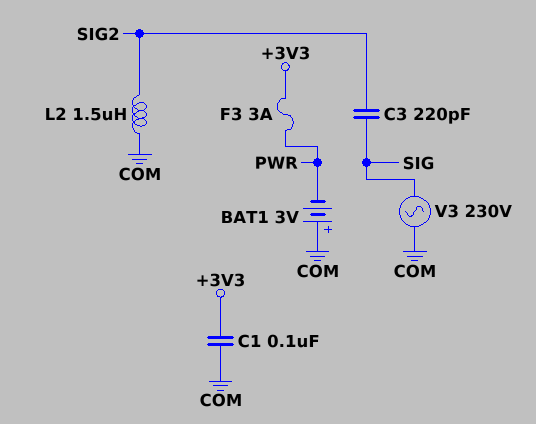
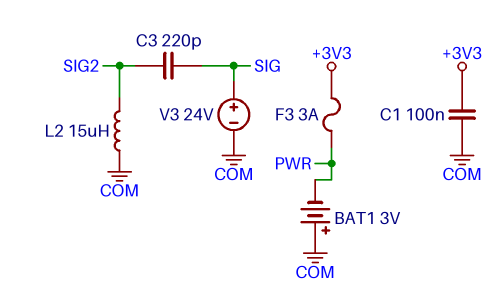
L2: 1.5uH (COM, SIG2) -> 15uH (COM, SIG2)
V3: AC 230V (COM, SIG) -> 24V (plus SIG, minus COM)

